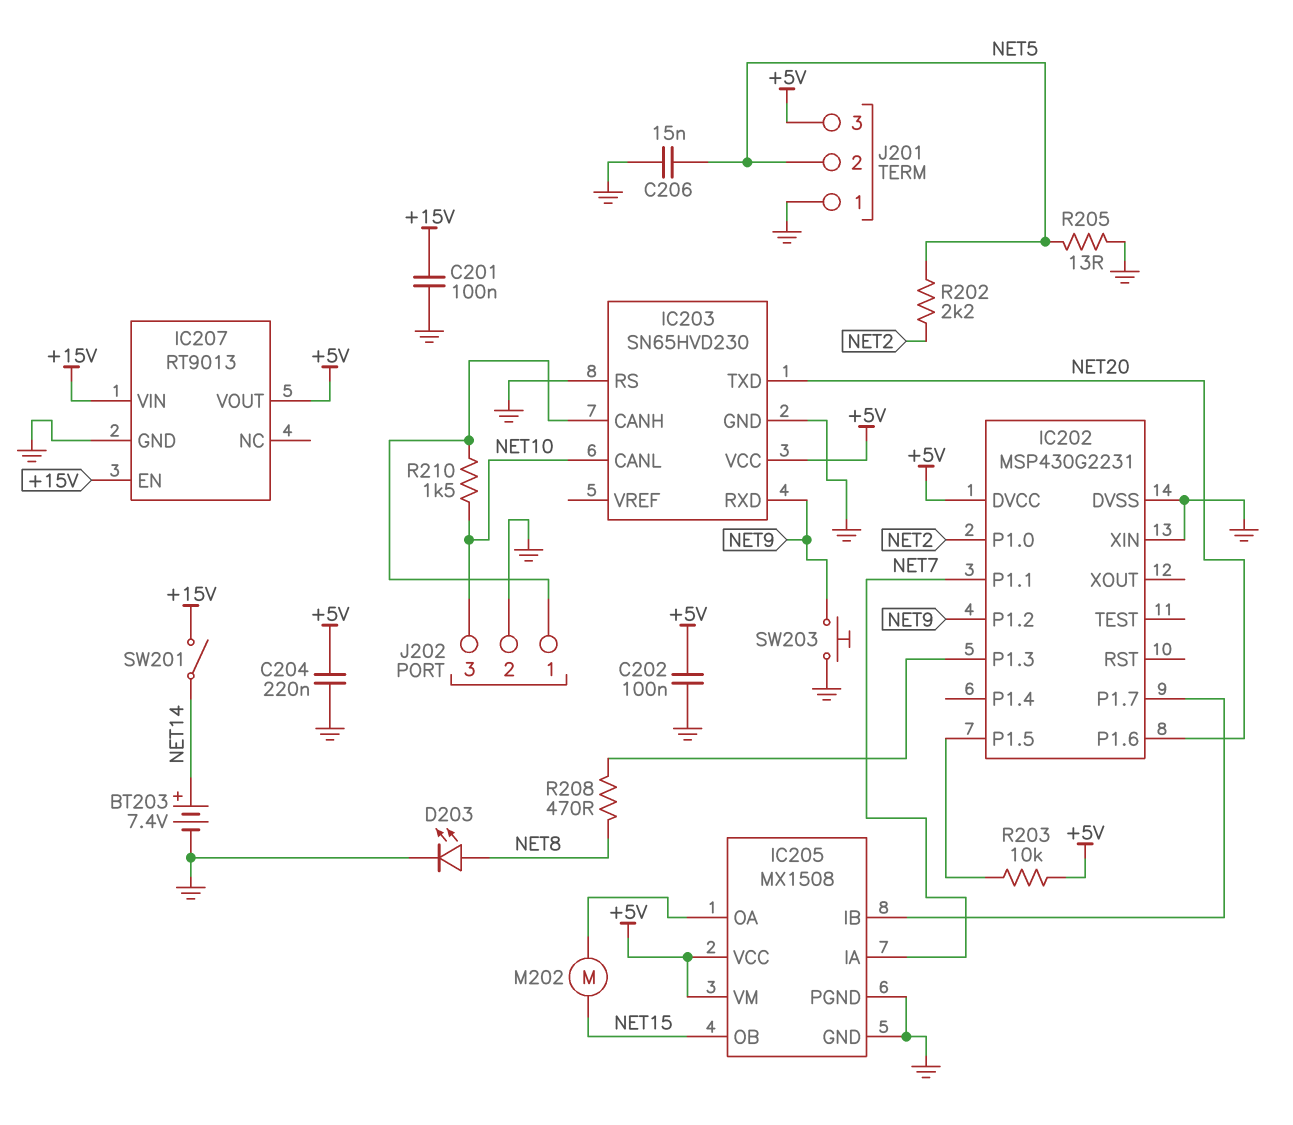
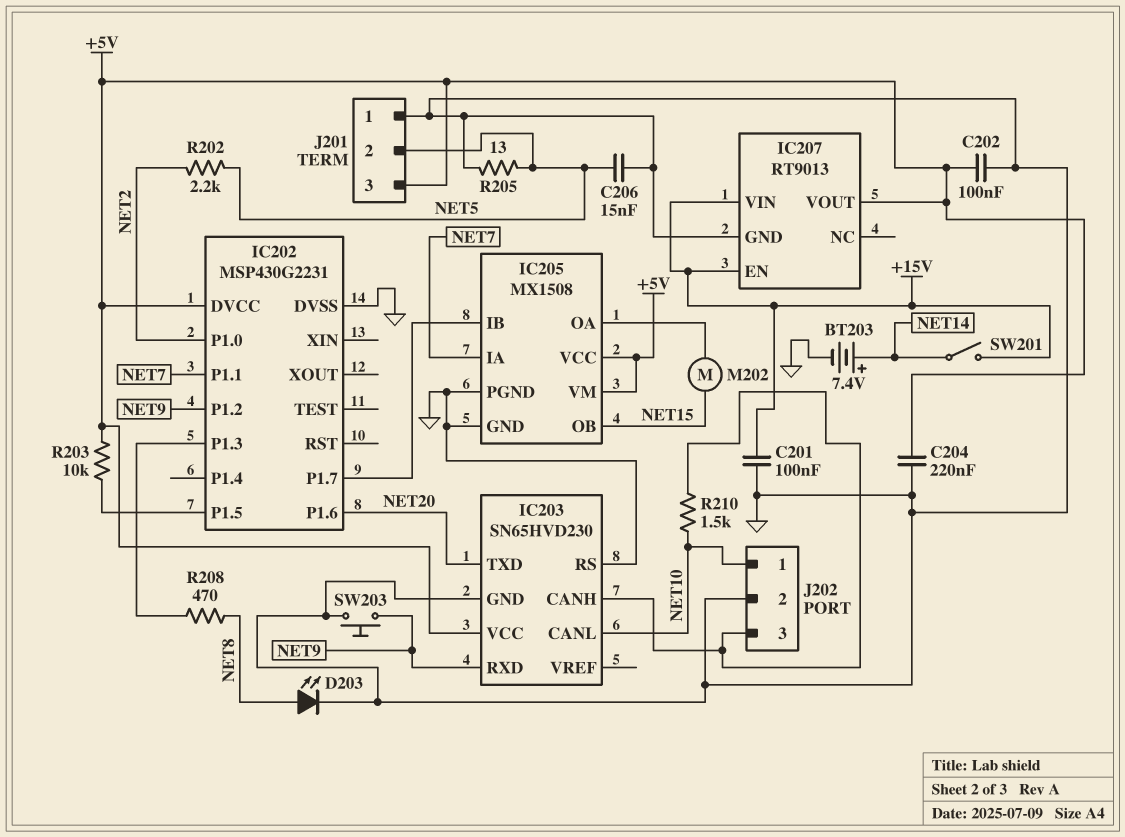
IC202 pin XIN: GND -> none
J202 pin 1: IC203/CANH -> NET10
J202 pin 3: NET10 -> IC203/CANH

